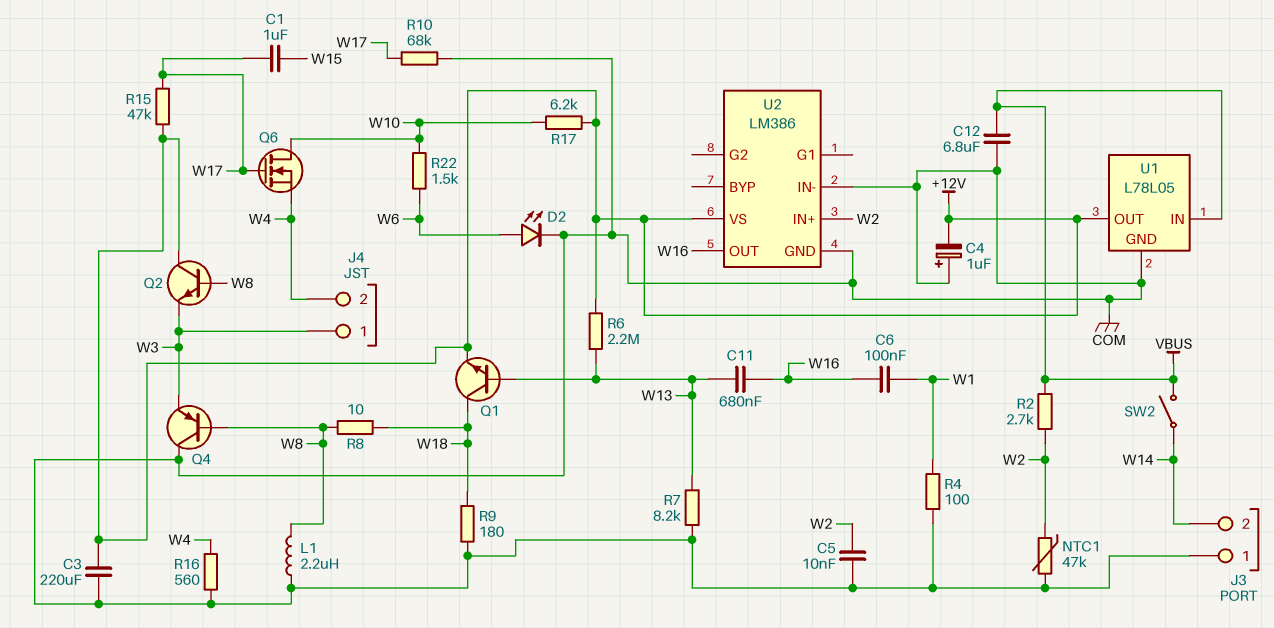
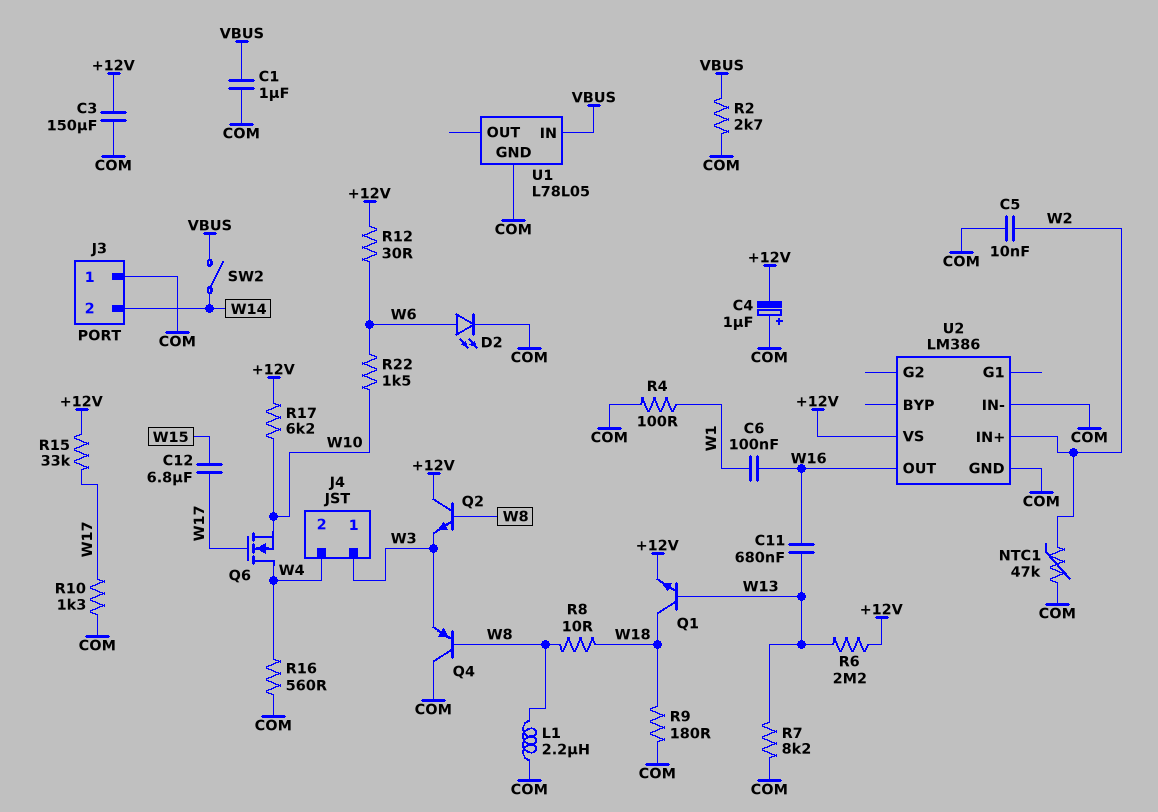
C1: 1uF (W15, W17) -> 1uF (COM, VBUS)
C3: 220uF (+12V, COM) -> 150uF (+12V, COM)
C12: 6.8uF (COM, VBUS) -> 6.8uF (W15, W17)
Q6: NMOS (G W17, D W10, S W4) -> NMOS (G W17, D W4, S W10)
R2: 2.7k (VBUS, W2) -> 2.7k (COM, VBUS)
R10: 68k (COM, W17) -> 1.3k (COM, W17)
R12: none -> 30 (+12V, W6)
R15: 47k (+12V, W17) -> 33k (+12V, W17)
U1 pin OUT: +12V -> none

